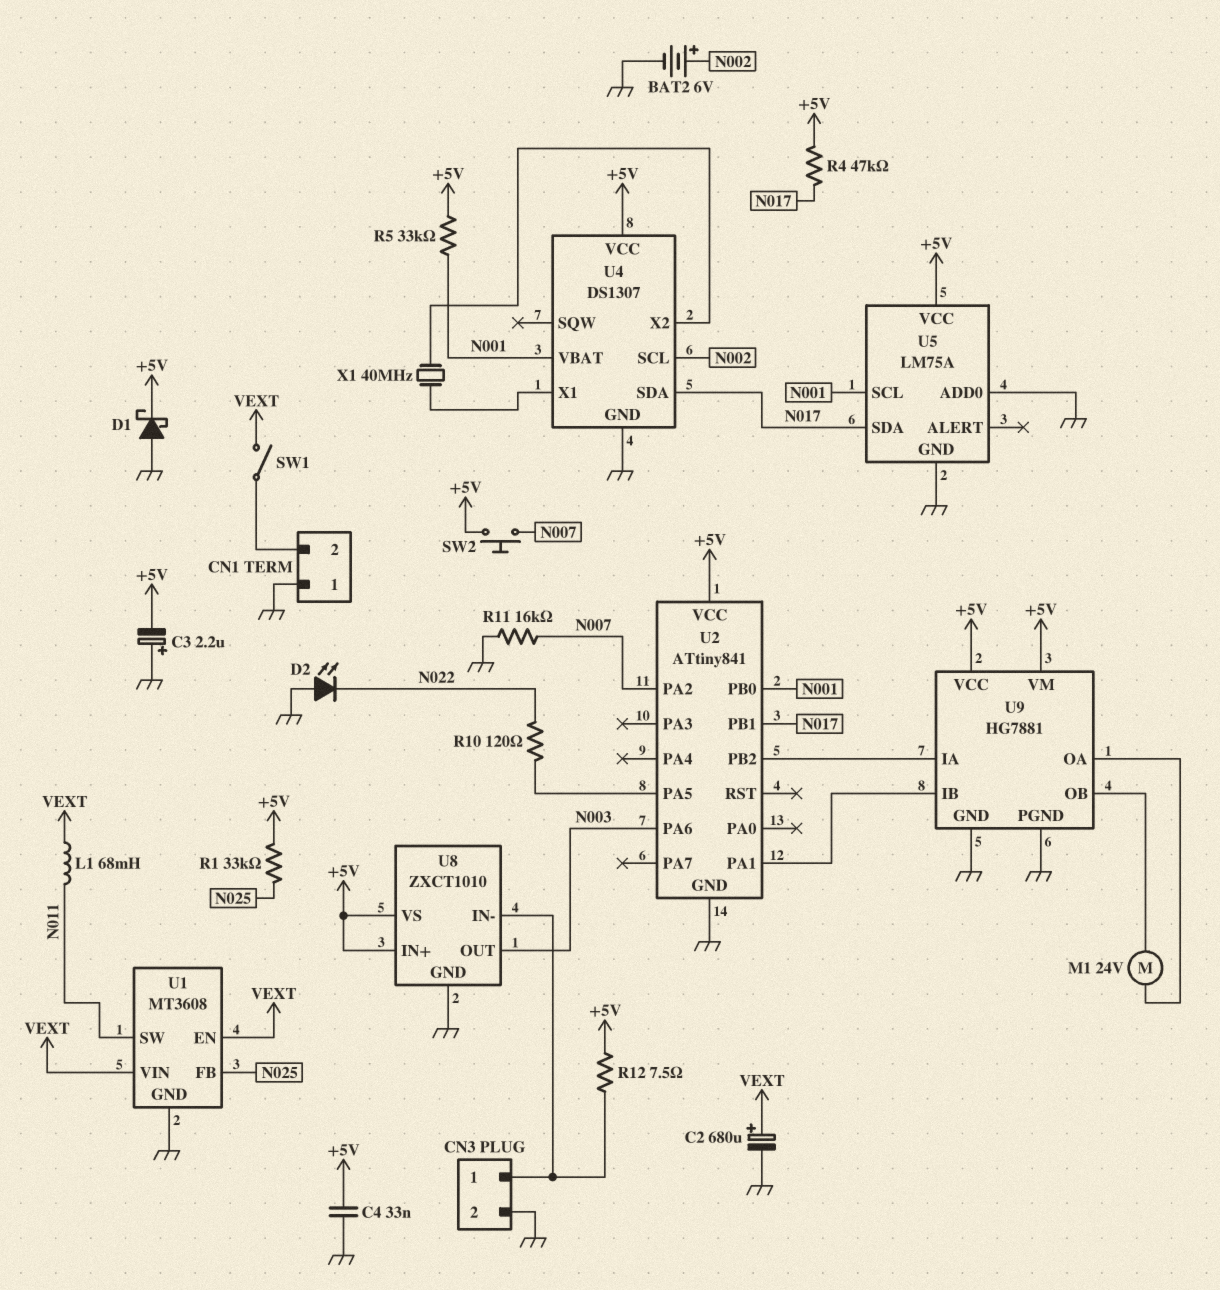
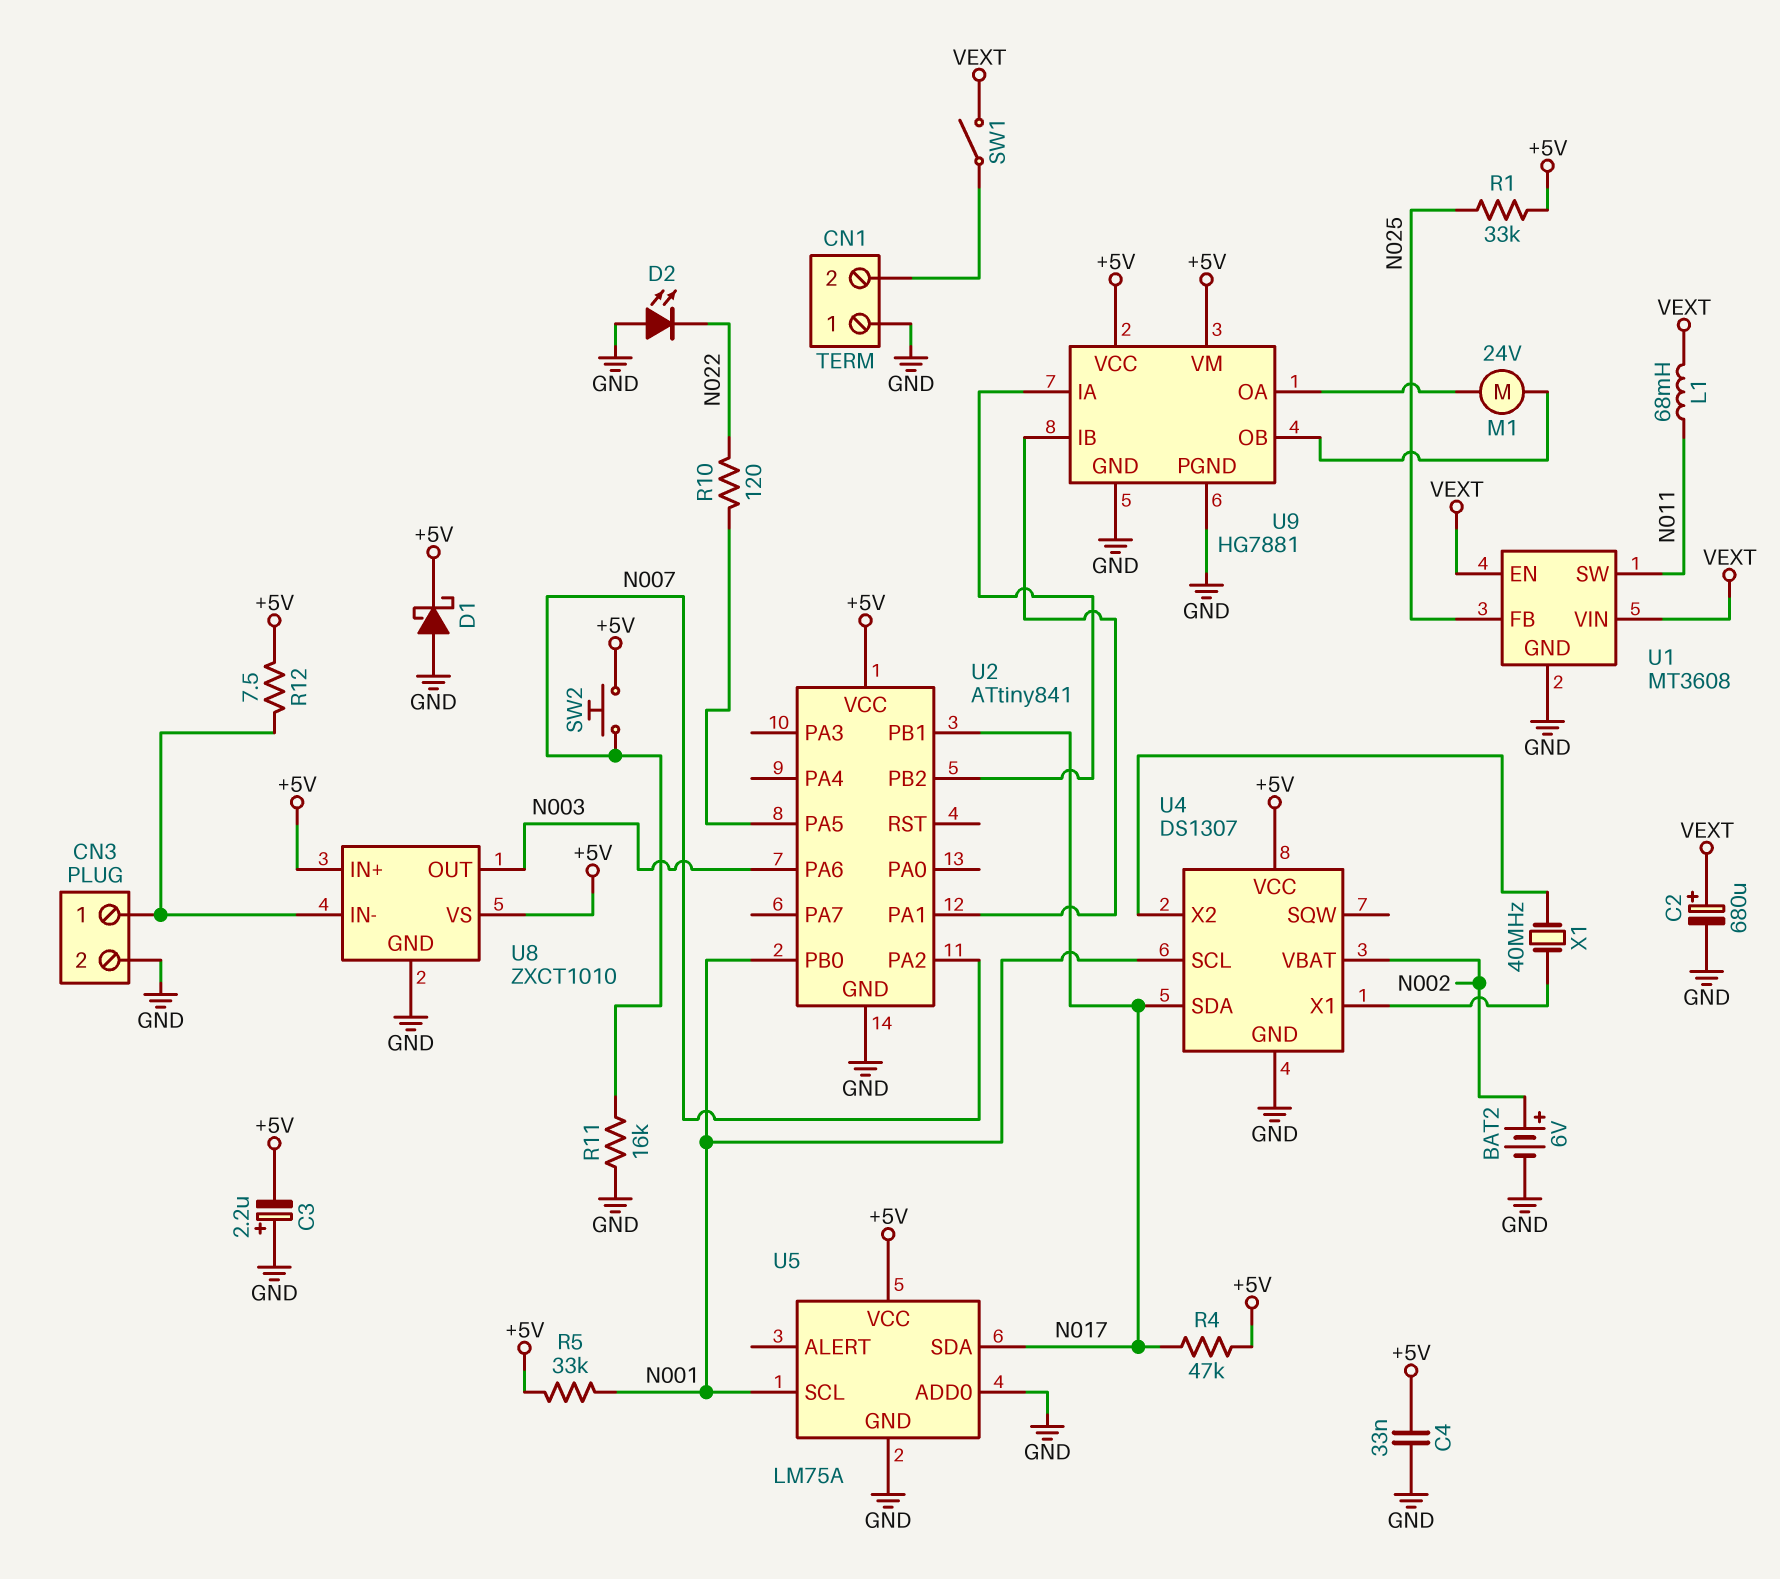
U4 pin SCL: N002 -> N001
U4 pin VBAT: N001 -> N002

